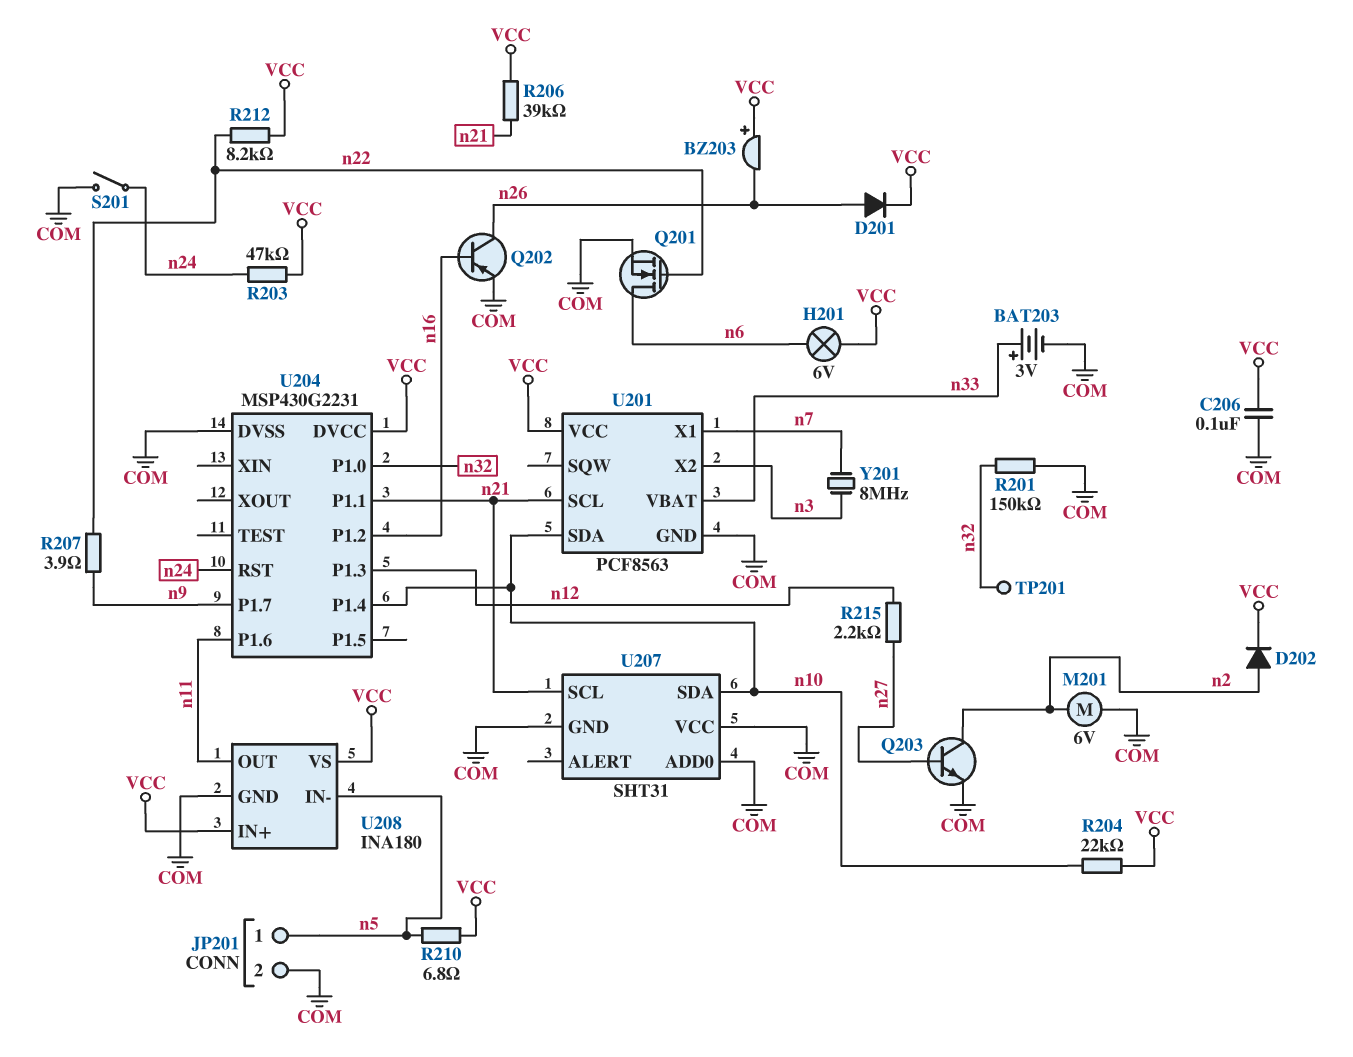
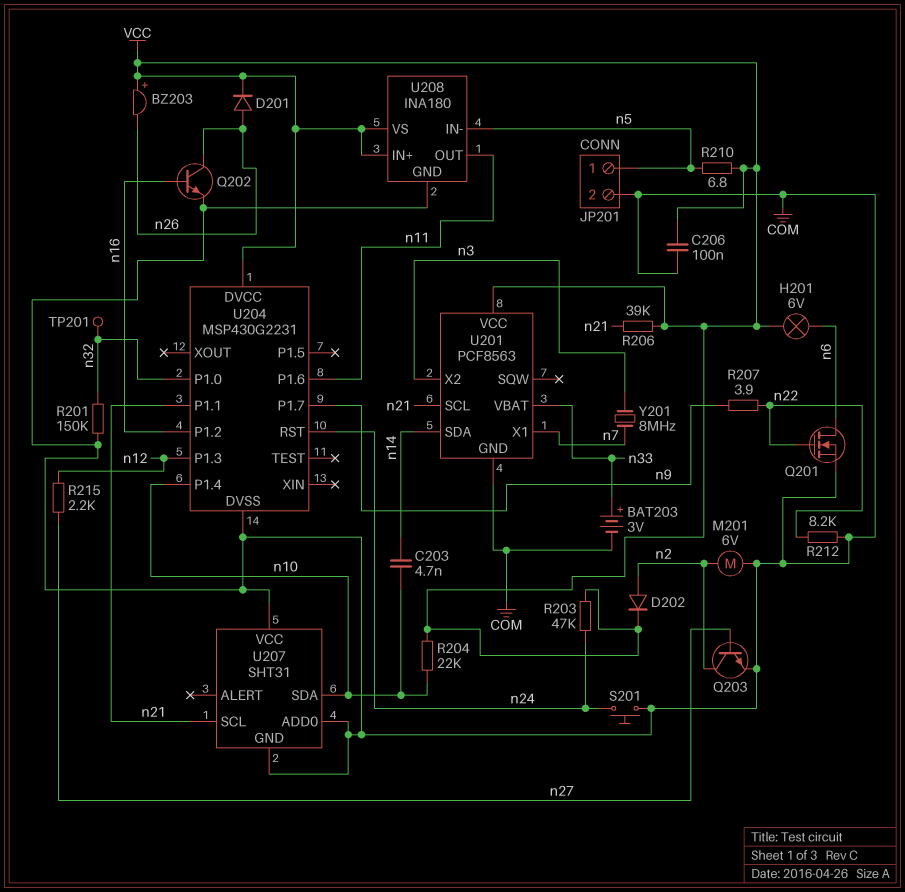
C203: none -> 4.7nF (n10, n14)
Q202: PNP (B n16, C n26, E COM) -> NPN (B n16, C n26, E COM)
R212: 8.2k (VCC, n22) -> 8.2k (COM, n22)
S201: switch (COM, n24) -> button (COM, n24)
U201 pin SDA: n10 -> n14

